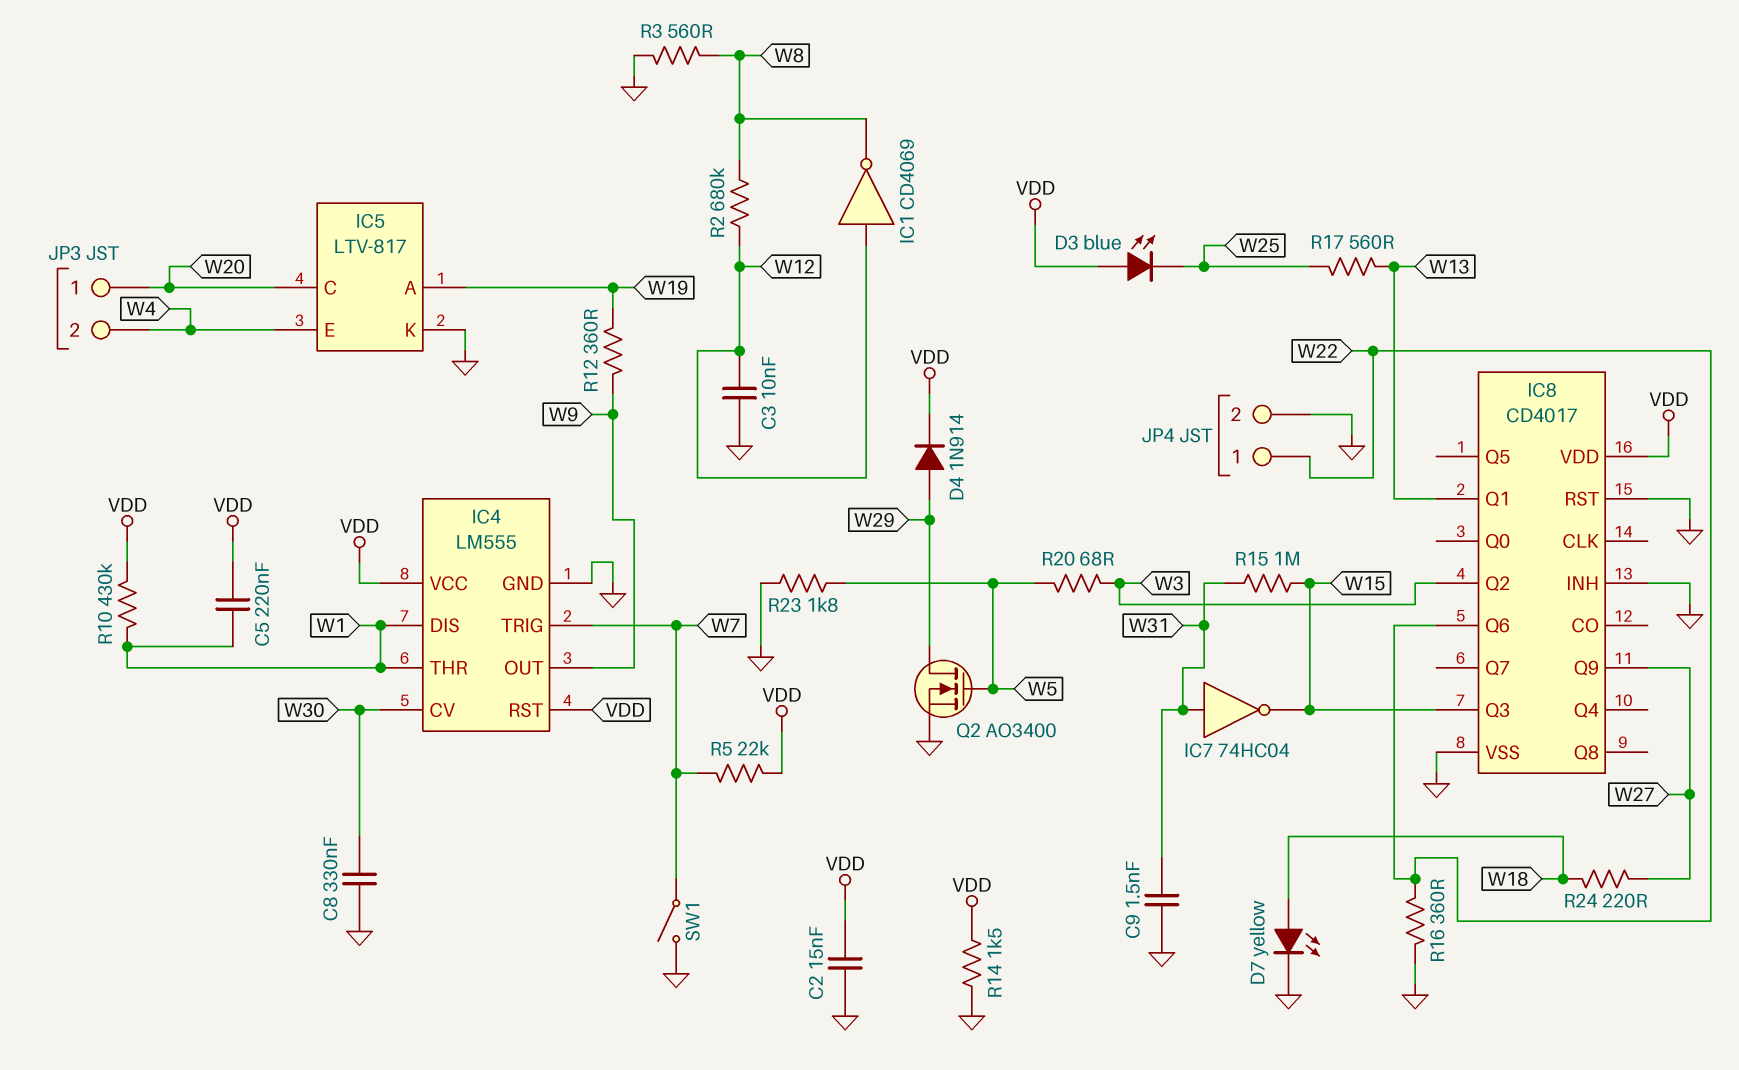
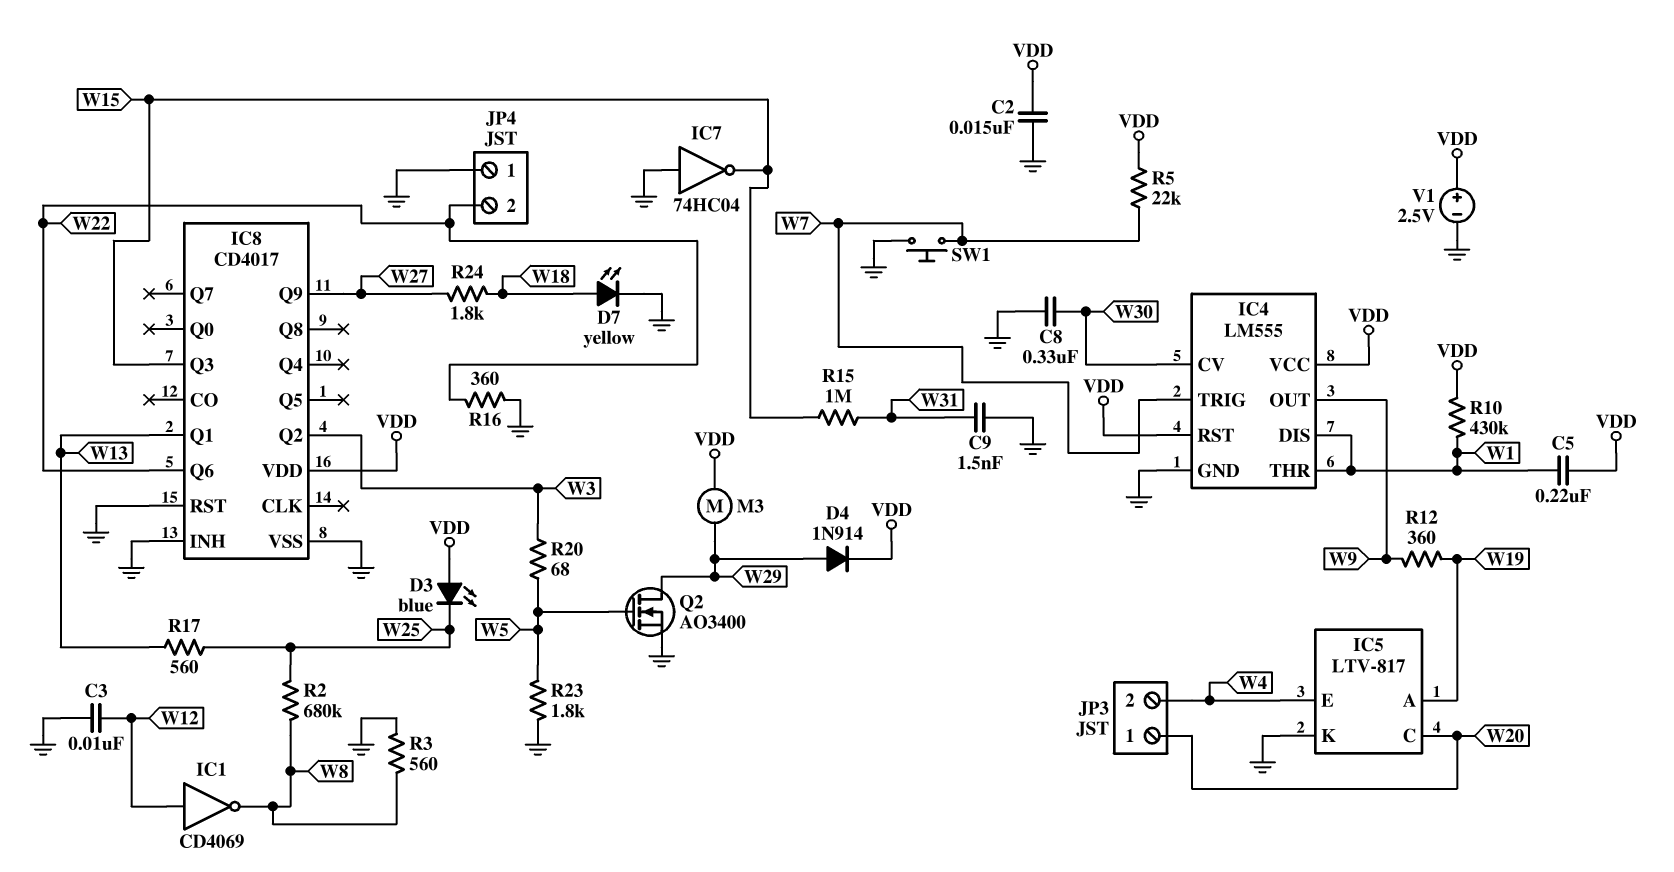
IC7: NOT 74HC04 (in W31, out W15) -> NOT 74HC04 (in GND, out W15)
JP4 pin 1: W22 -> GND
JP4 pin 2: GND -> W22
M3: none -> motor (VDD, W29)
R2: 680k (W8, W12) -> 680k (W8, W25)
R14: 1.5k (GND, VDD) -> none
R24: 220 (W18, W27) -> 1.8k (W18, W27)
SW1: switch (GND, W7) -> button (GND, W7)
V1: none -> 2.5V (plus VDD, minus GND)

